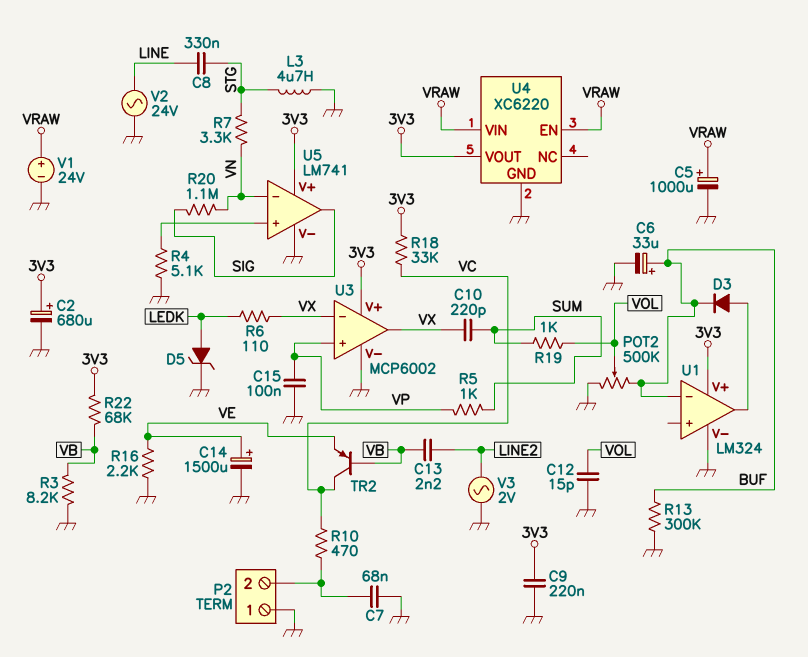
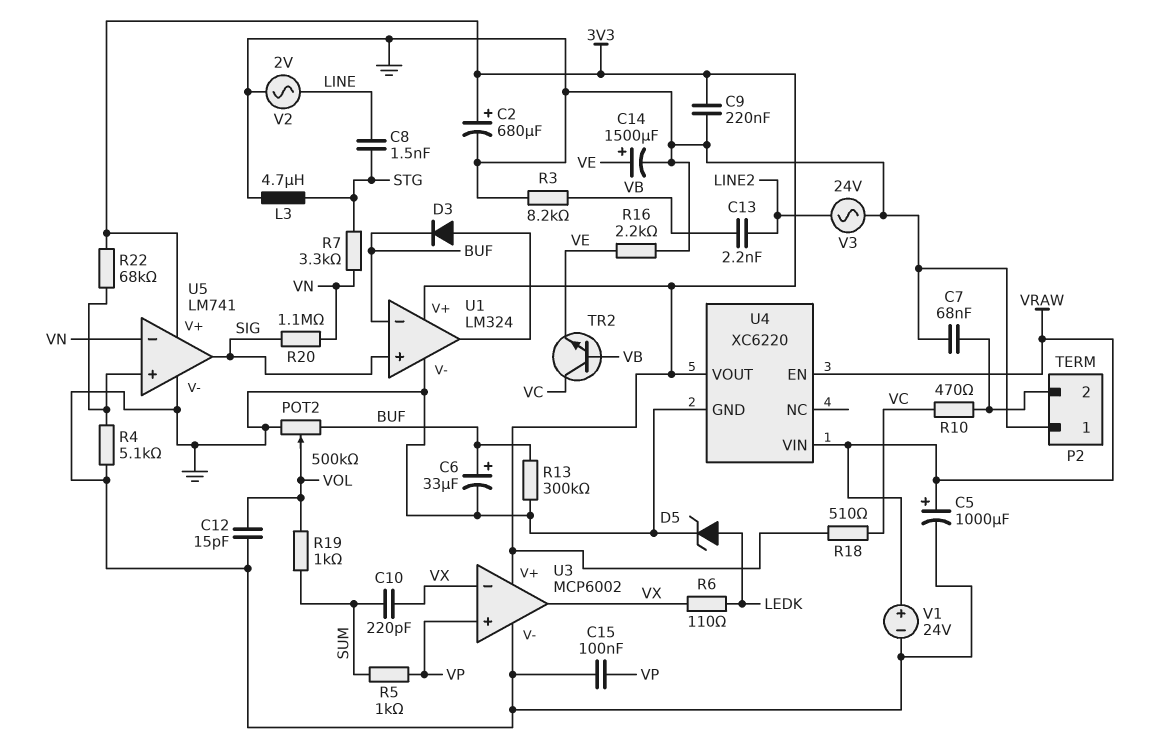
C8: 330nF (LINE, STG) -> 1.5nF (LINE, STG)
R18: 33k (3V3, VC) -> 510 (3V3, VC)
R22: 68k (3V3, VB) -> 68k (3V3, U5/in+)
TR2: PNP (B VB, C VC, E VE) -> NPN (B VB, C VC, E VE)
U1 pin in+: none -> SIG
V2: AC 24V (GND, LINE) -> AC 2V (GND, LINE)
V3: AC 2V (GND, LINE2) -> AC 24V (GND, LINE2)

